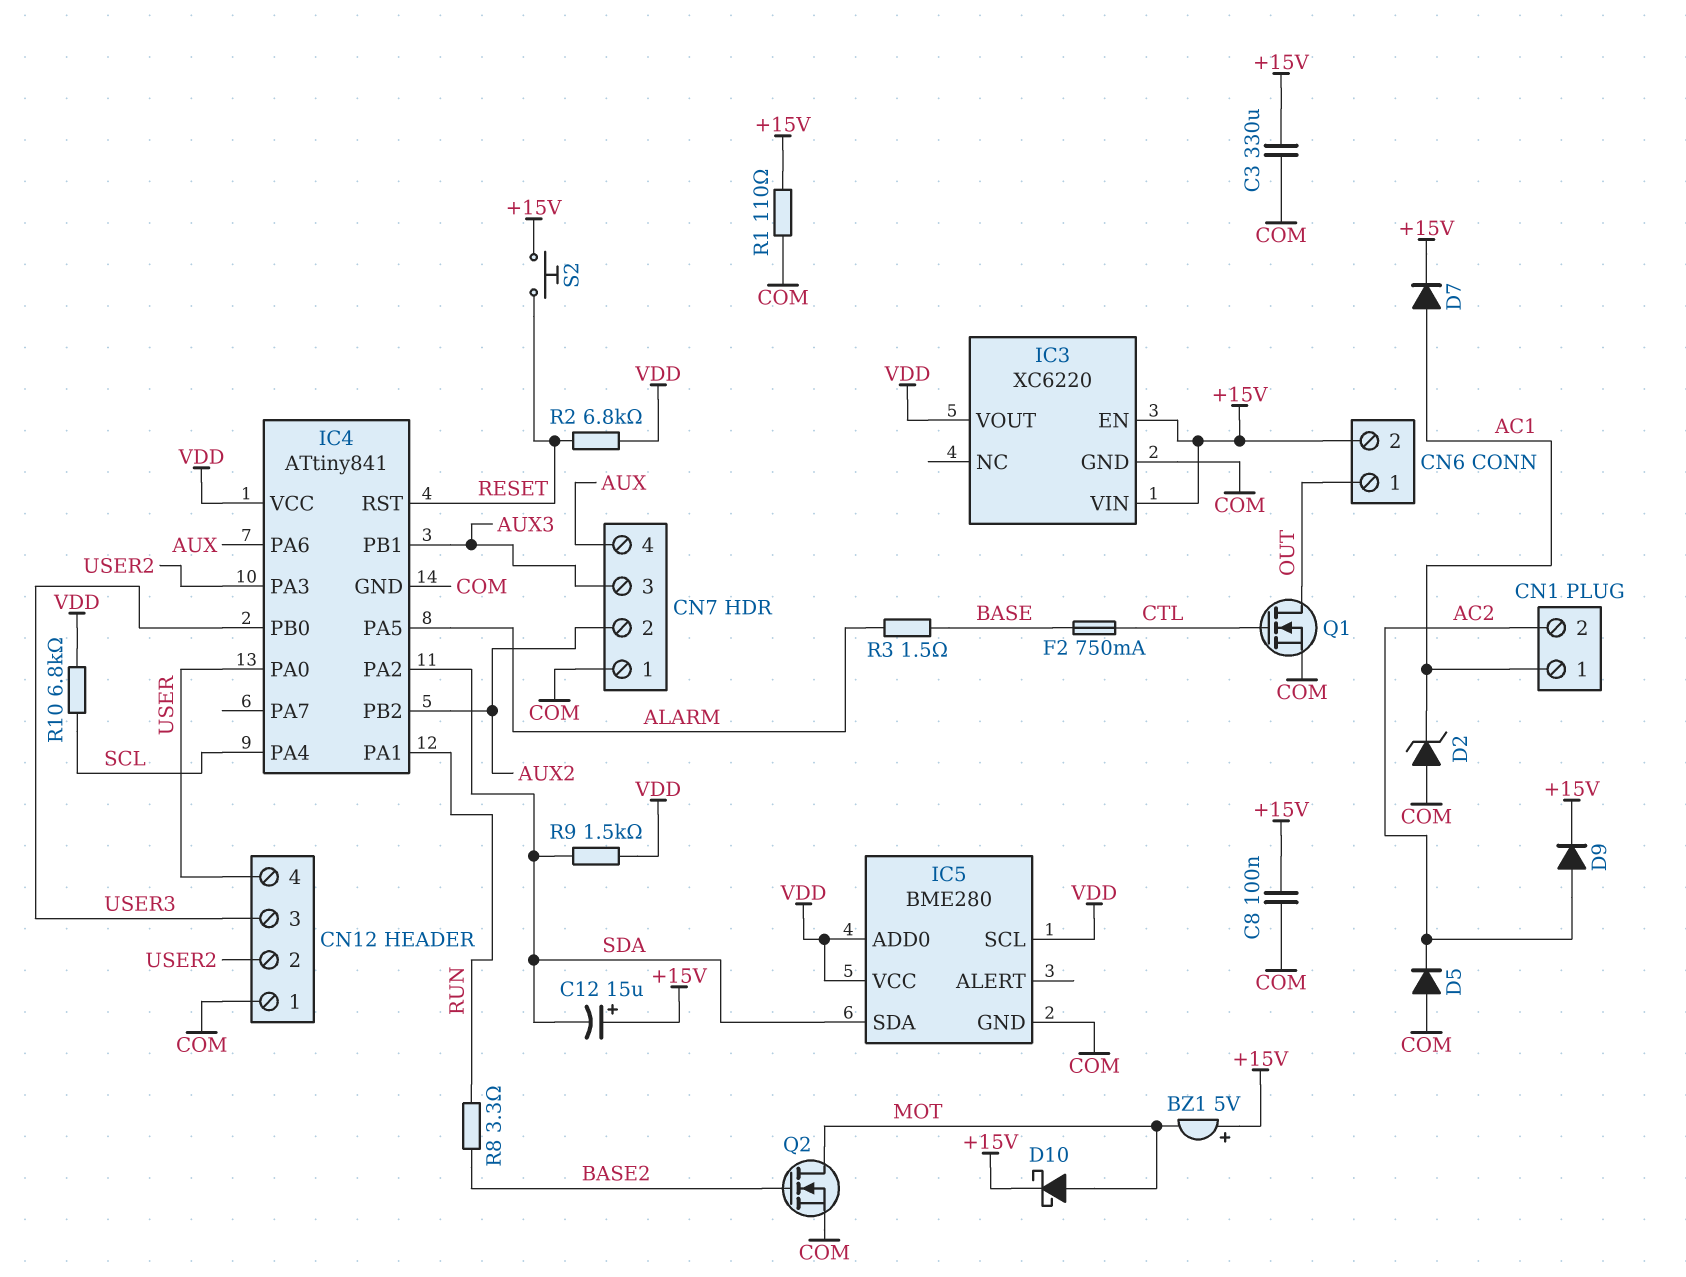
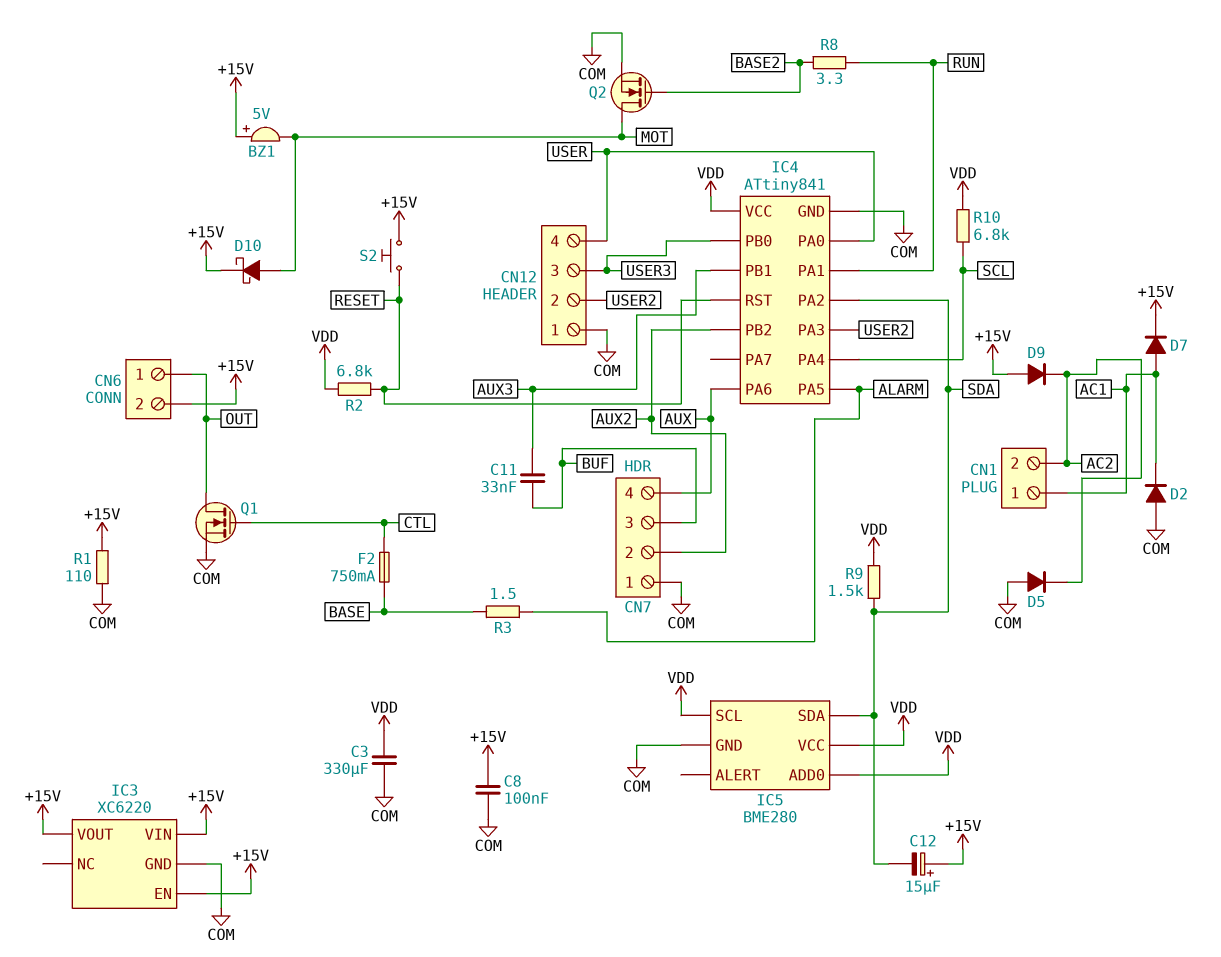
C3: 330uF (+15V, COM) -> 330uF (COM, VDD)
C11: none -> 33nF (AUX3, BUF)
CN7 pin 3: AUX3 -> BUF
D2: zener (A COM, K AC1) -> diode (A COM, K AC1)
D9: diode (A AC2, K +15V) -> diode (A +15V, K AC2)
IC3 pin VOUT: VDD -> +15V

